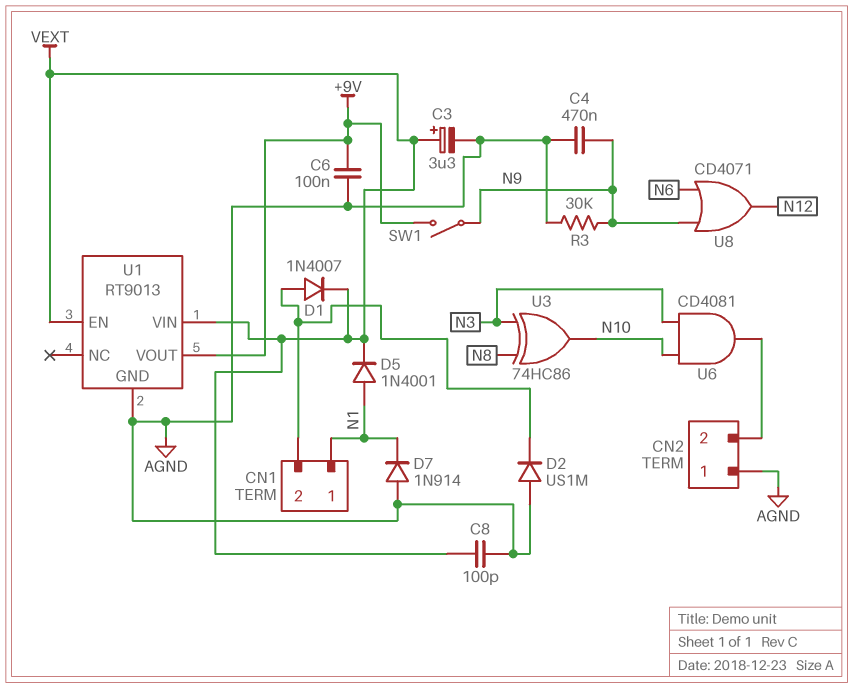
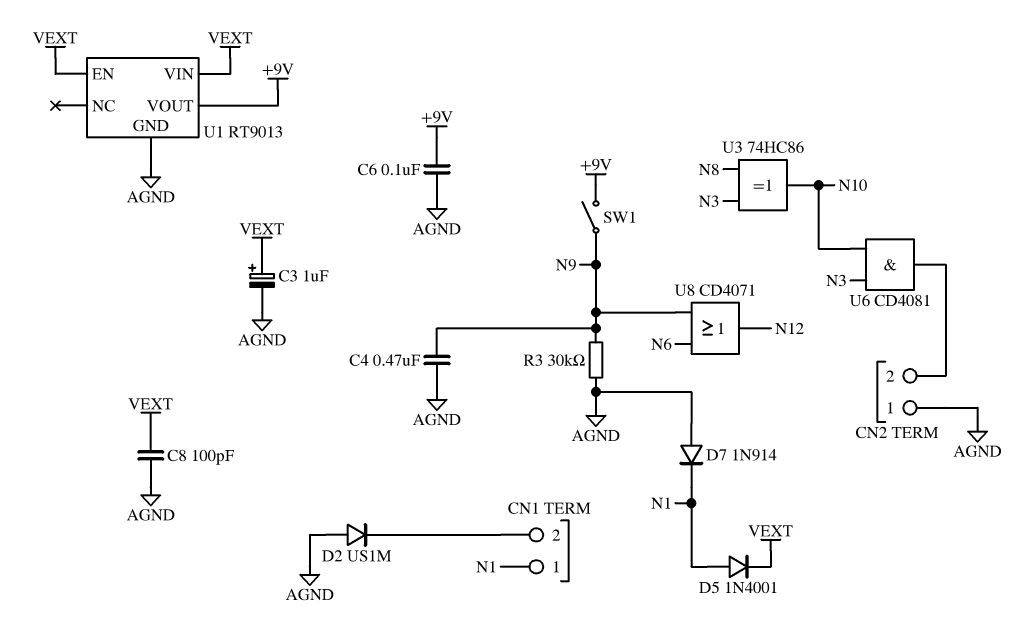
C3: 3.3uF (plus VEXT, minus AGND) -> 1uF (plus VEXT, minus AGND)
D1: diode 1N4007 (A CN1/2, K VEXT) -> none

